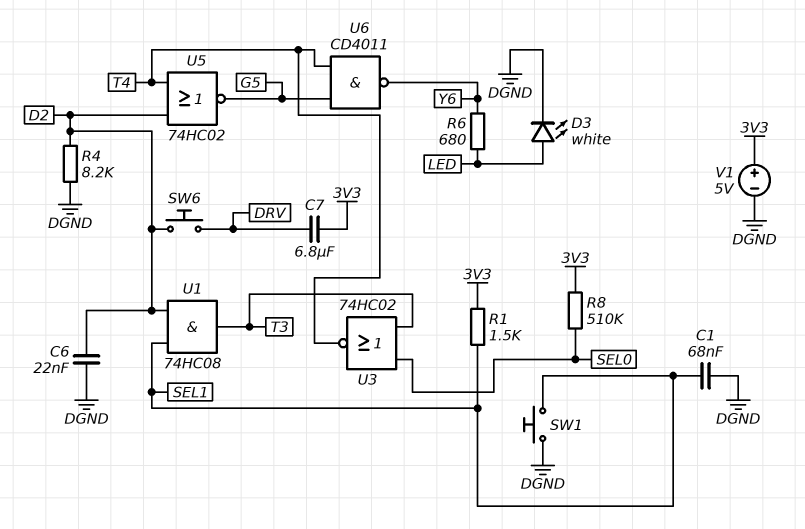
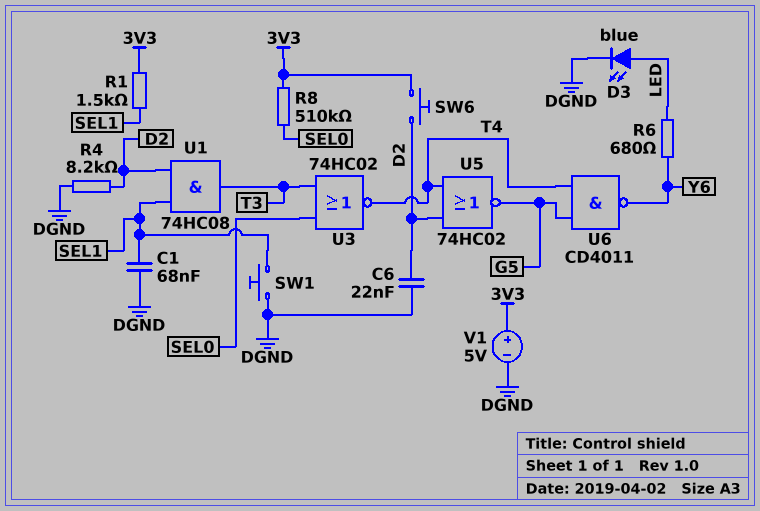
C7: 6.8uF (3V3, DRV) -> none
D3: LED white (A LED, K DGND) -> LED blue (A LED, K DGND)
SW6: button (D2, DRV) -> button (3V3, D2)

